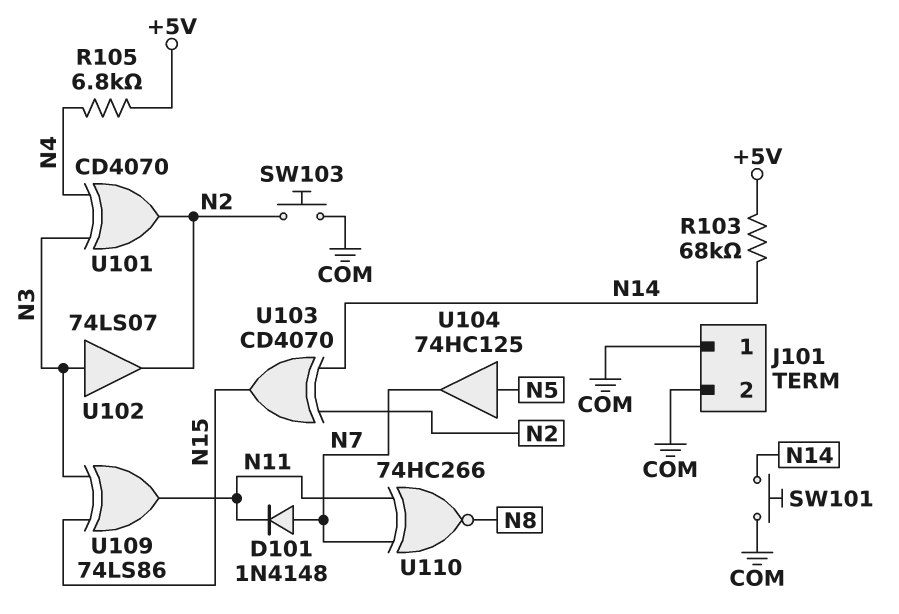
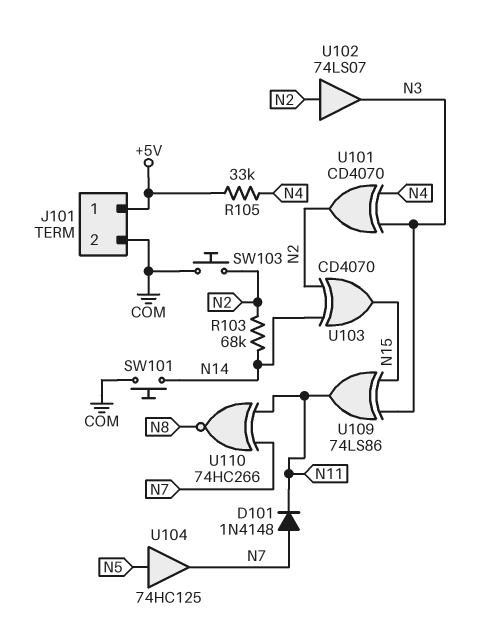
J101 pin 1: COM -> +5V
R103: 68k (+5V, N14) -> 68k (N2, N14)
R105: 6.8k (+5V, N4) -> 33k (+5V, N4)
U102: buffer 74LS07 (in N3, out N2) -> buffer 74LS07 (in N2, out N3)

